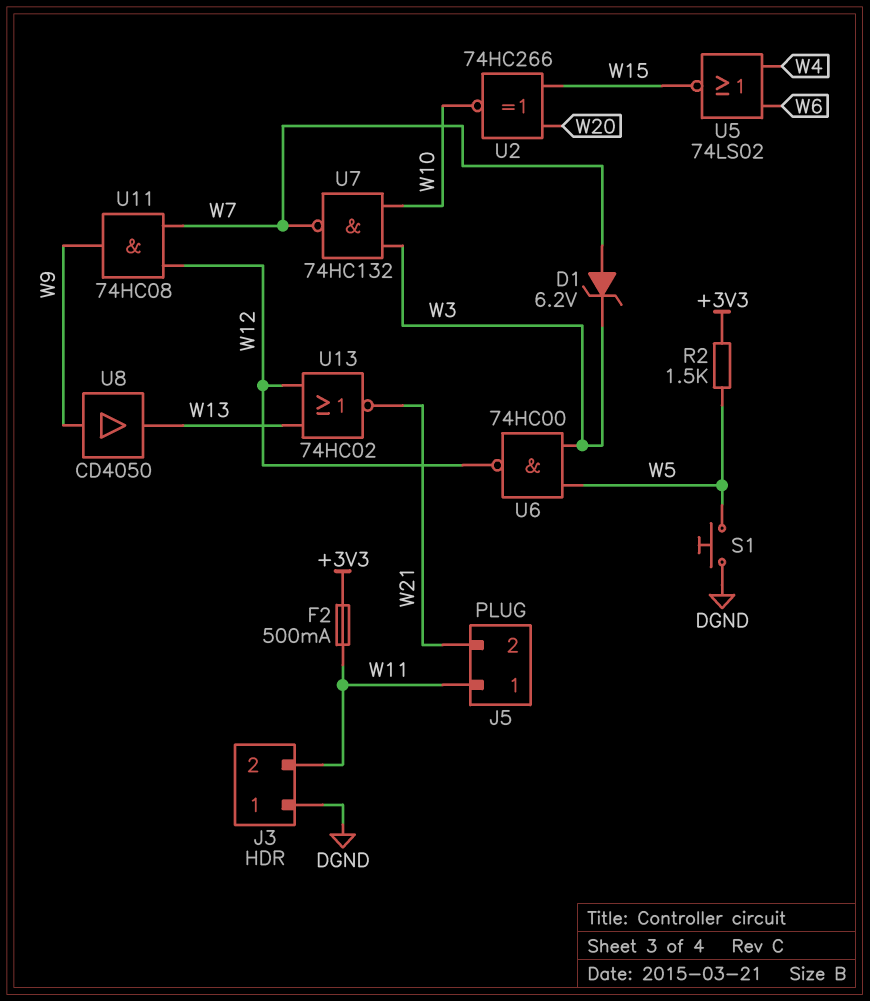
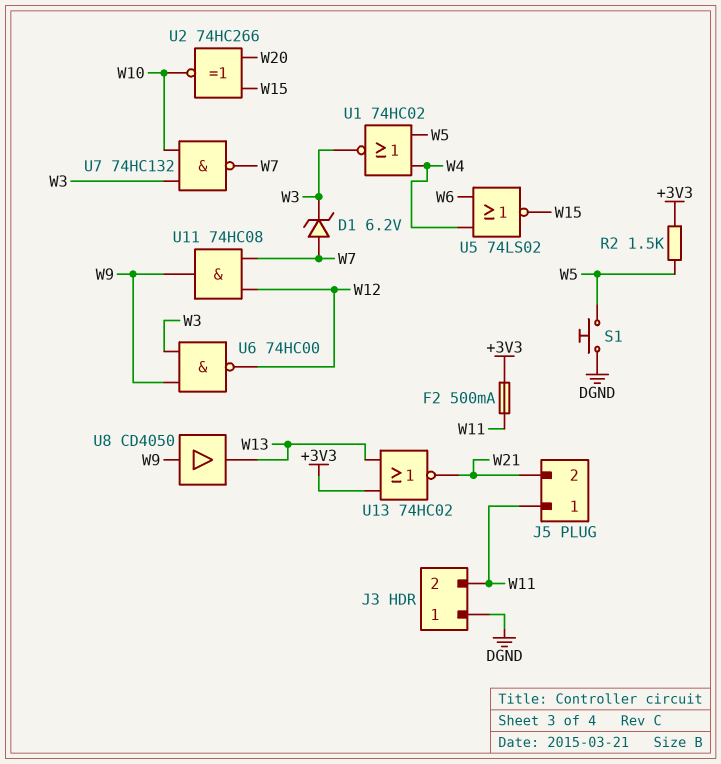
U1: none -> NOR 74HC02 (in W4, in W5, out W3)
U6: NAND 74HC00 (in W3, in W5, out W12) -> NAND 74HC00 (in W3, in W9, out W12)
U13: NOR 74HC02 (in W12, in W13, out W21) -> NOR 74HC02 (in +3V3, in W13, out W21)

